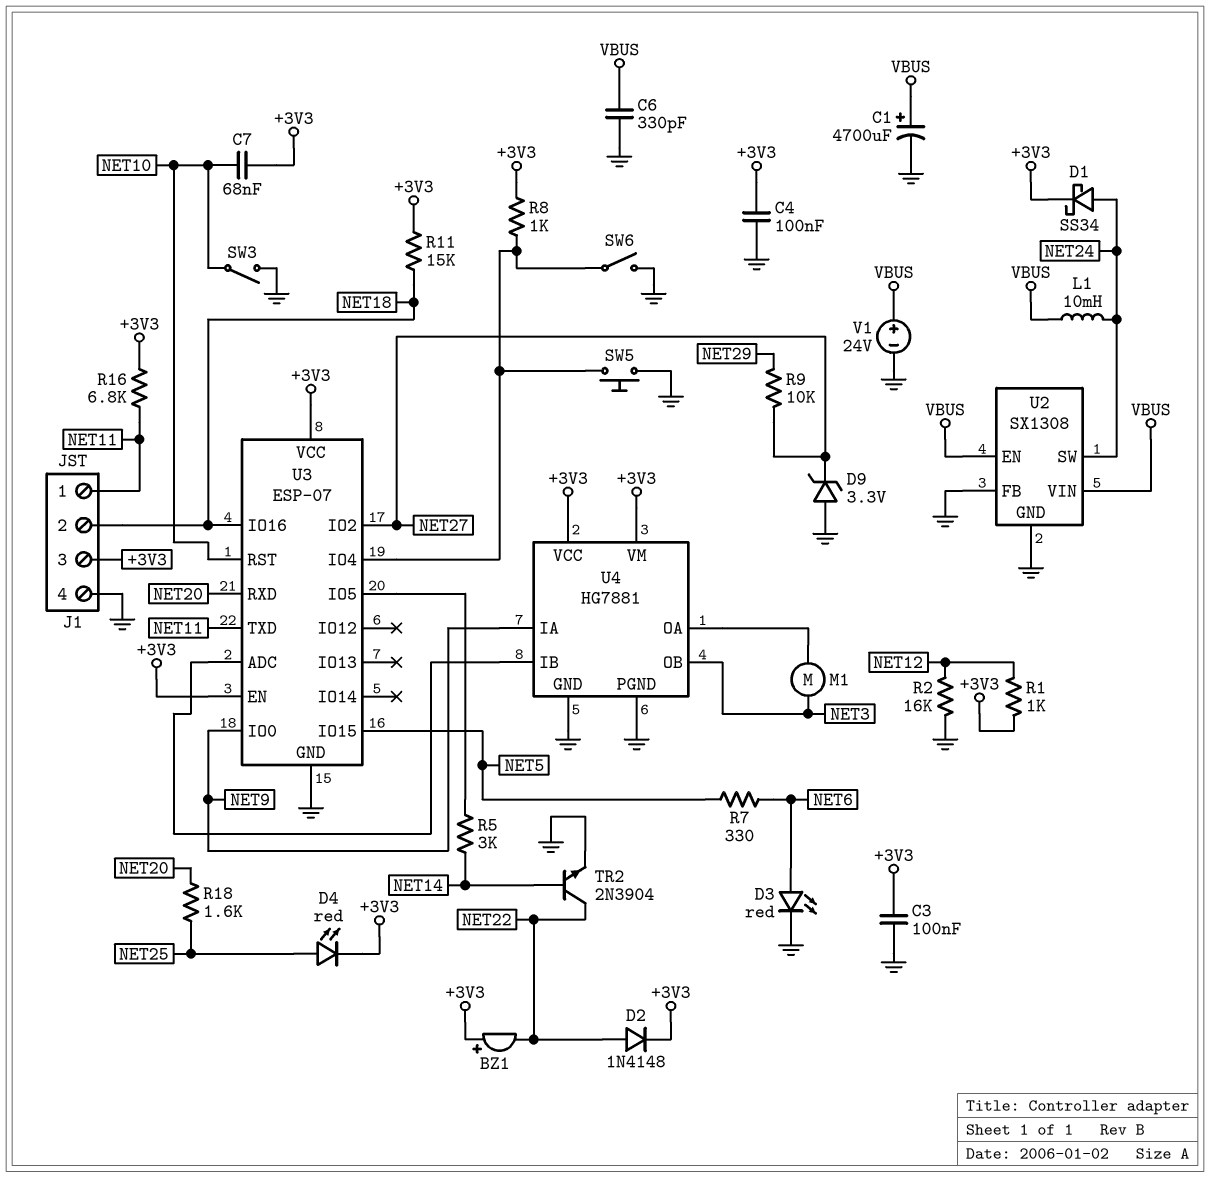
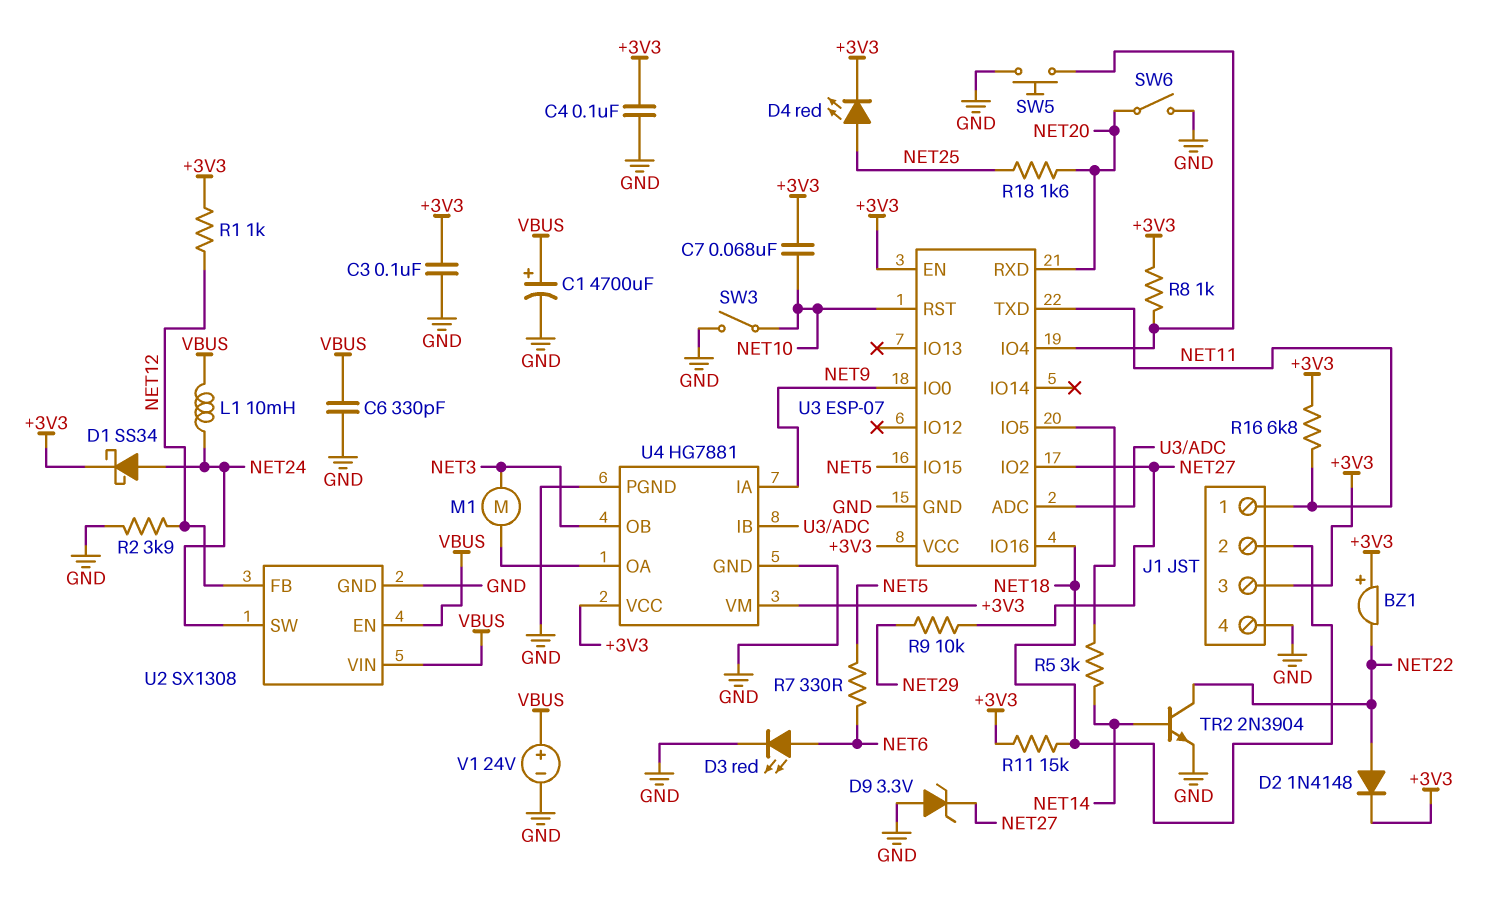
R2: 16k (GND, NET12) -> 3.9k (GND, NET12)
SW6: switch (GND, U3/IO4) -> switch (GND, NET20)
U2 pin FB: GND -> NET12

